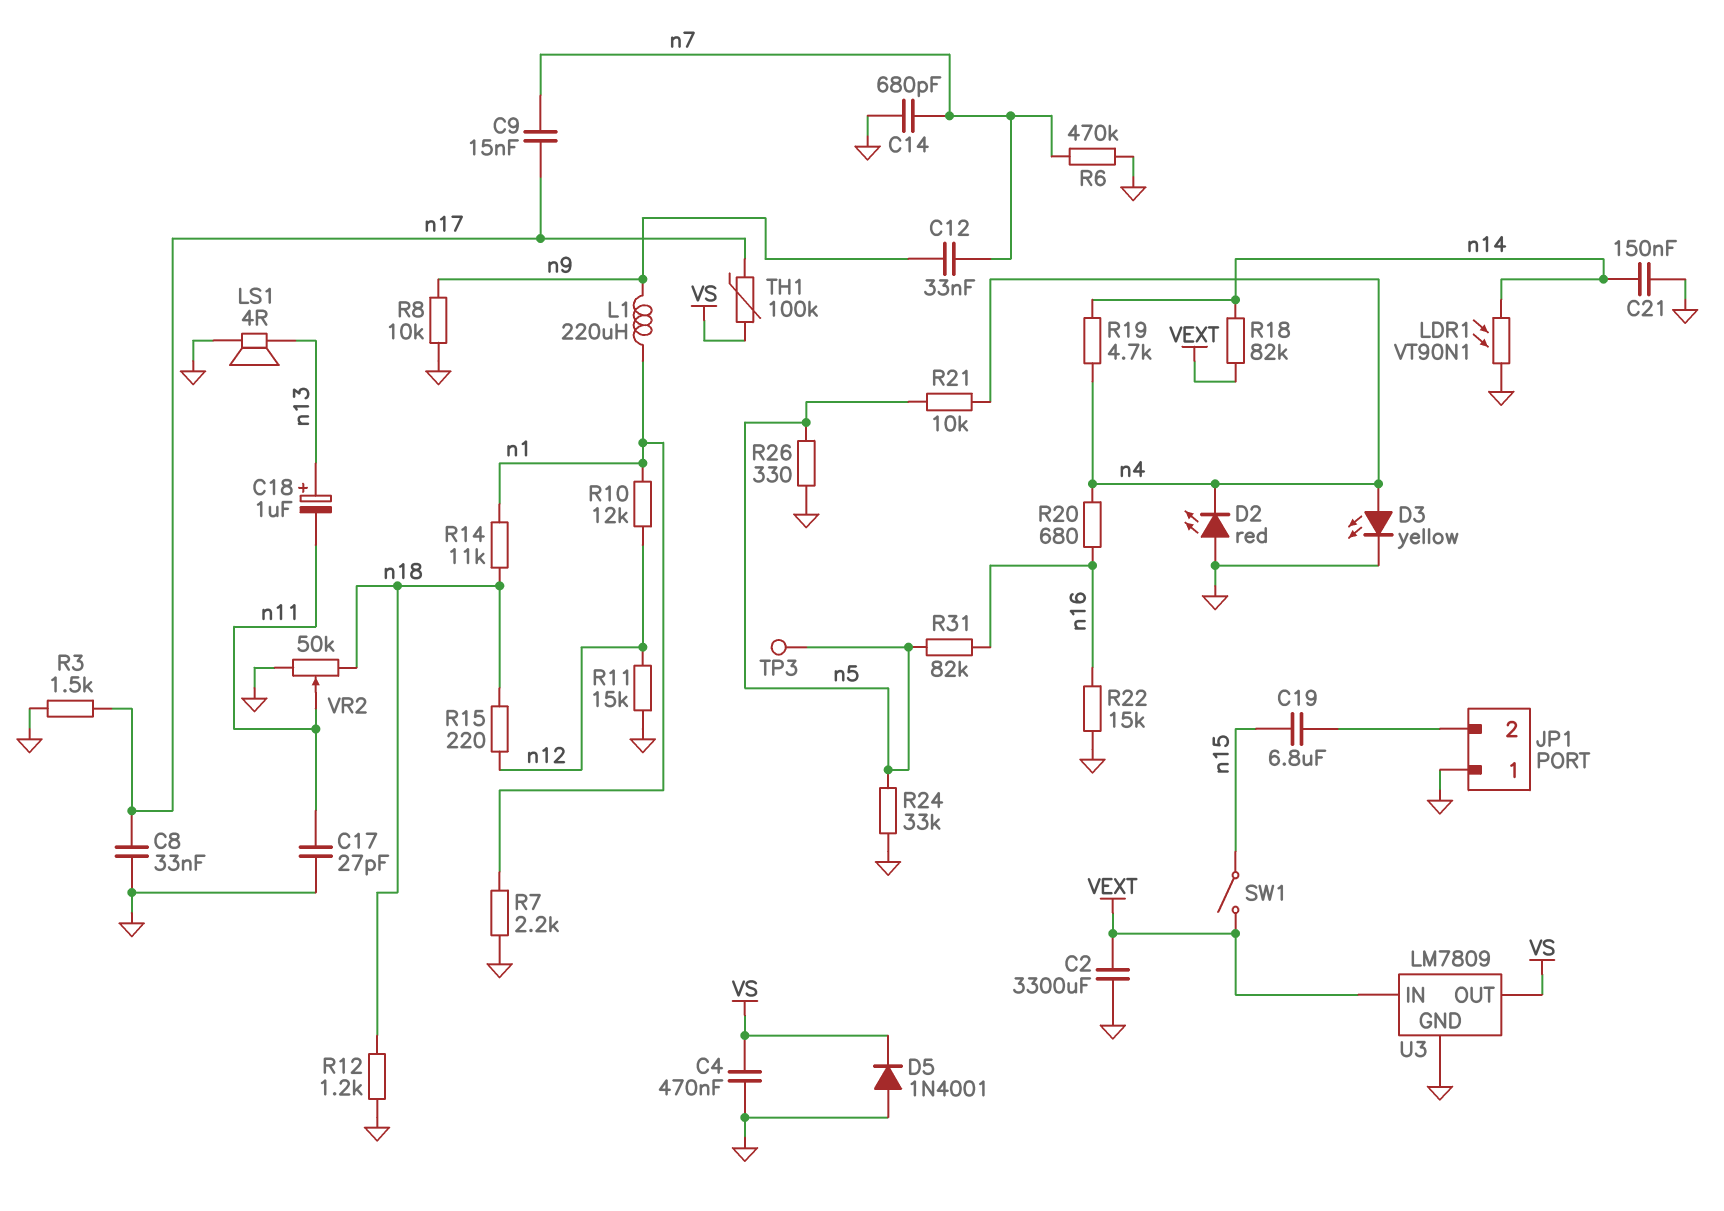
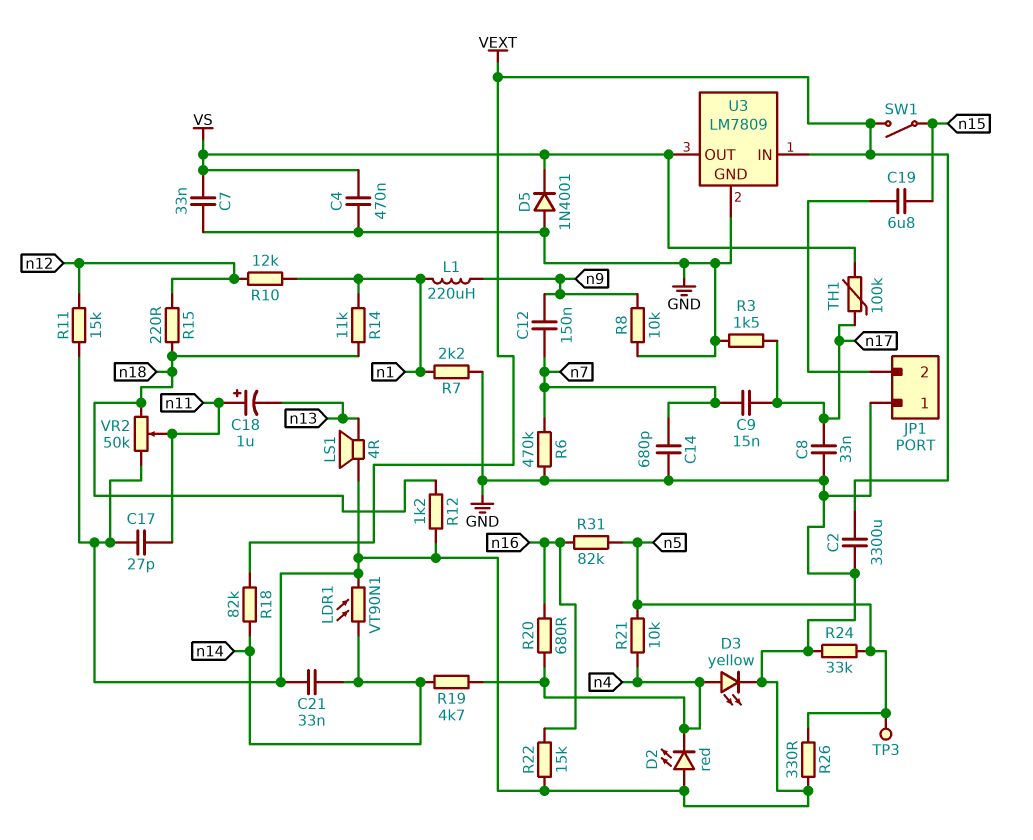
C7: none -> 33nF (GND, VS)
C12: 33nF (n7, n9) -> 150nF (n7, n9)
C18: 1uF (plus n13, minus n11) -> 1uF (plus n11, minus n13)
C21: 150nF (GND, n14) -> 33nF (GND, n14)

